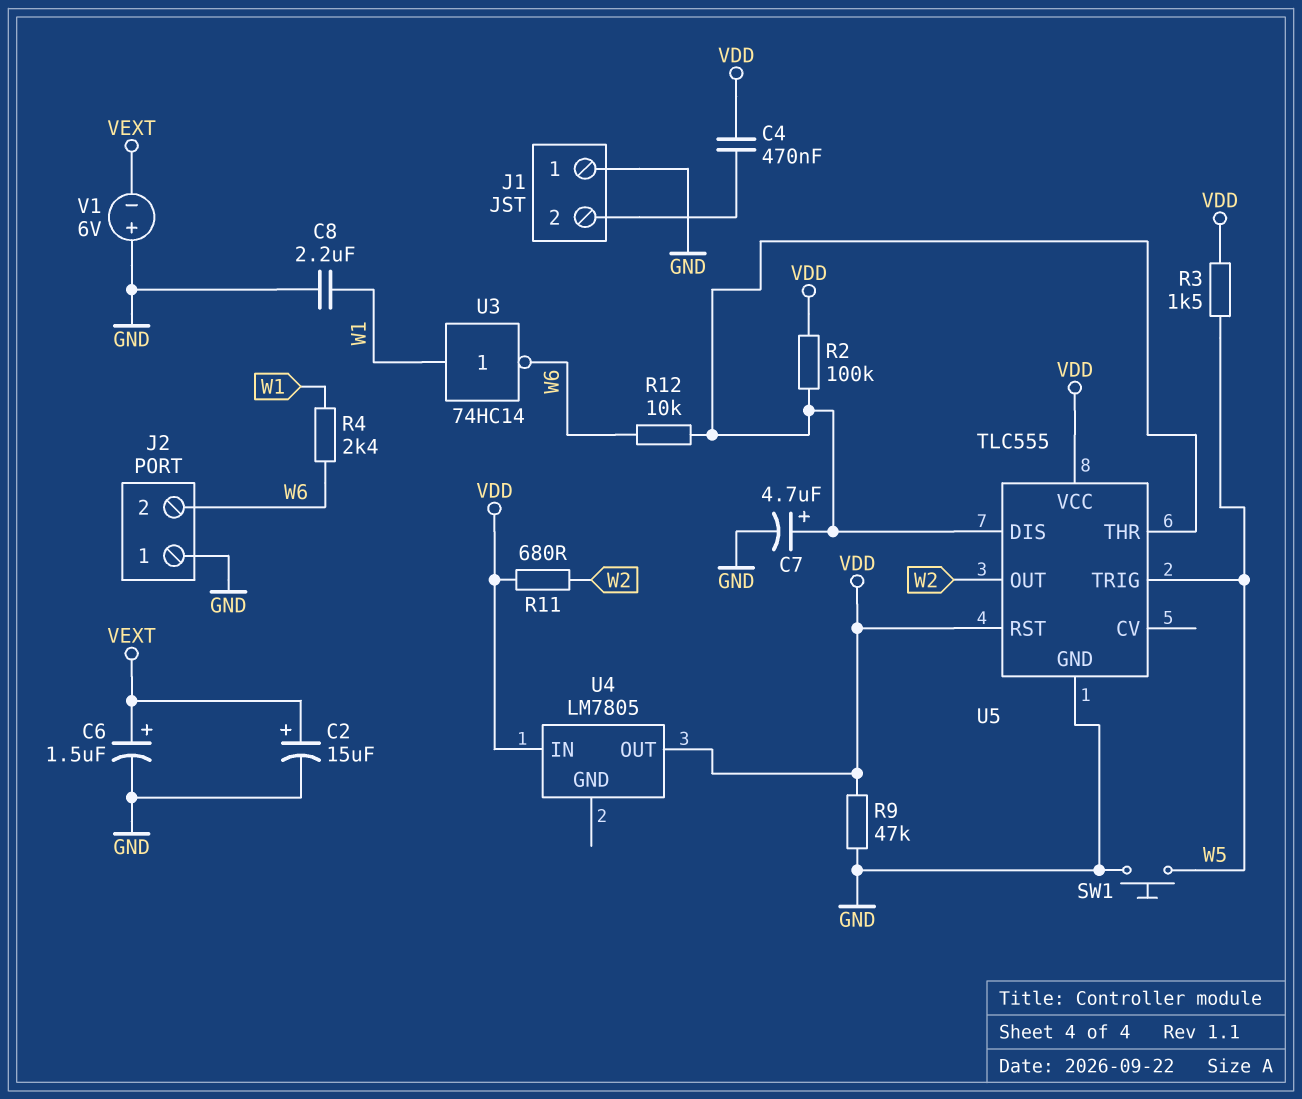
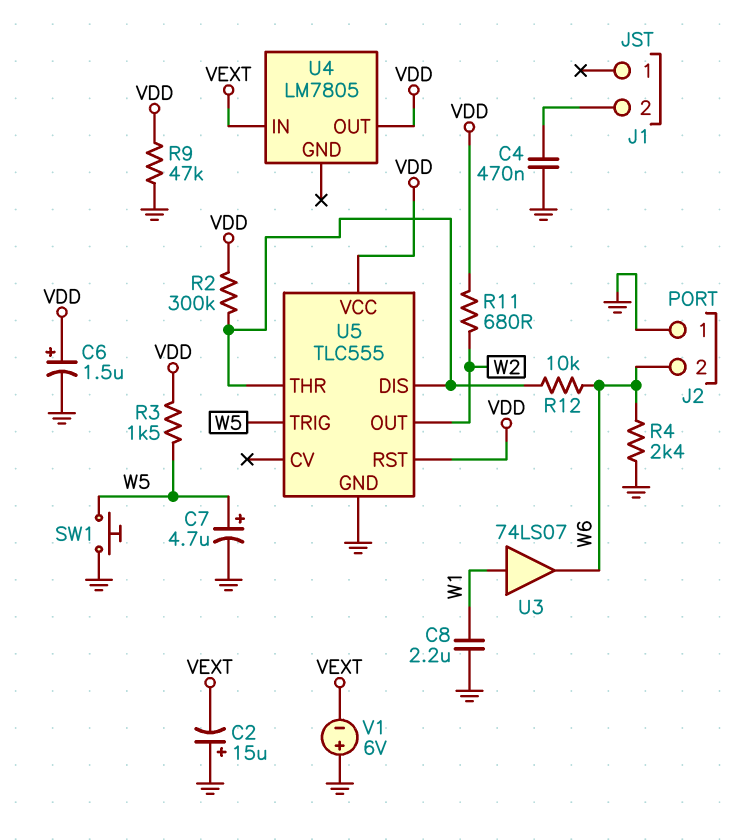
C2: 15uF (plus VEXT, minus GND) -> 15uF (plus GND, minus VEXT)
C4: 470nF (J1/2, VDD) -> 470nF (GND, J1/2)
C6: 1.5uF (plus VEXT, minus GND) -> 1.5uF (plus VDD, minus GND)
C7: 4.7uF (plus U5/DIS, minus GND) -> 4.7uF (plus W5, minus GND)
J1 pin 1: GND -> none
R2: 100k (U5/DIS, VDD) -> 300k (U5/DIS, VDD)
R4: 2.4k (W1, W6) -> 2.4k (GND, W6)
U3: NOT 74HC14 (in W1, out W6) -> buffer 74LS07 (in W1, out W6)
U4 pin IN: VDD -> VEXT

